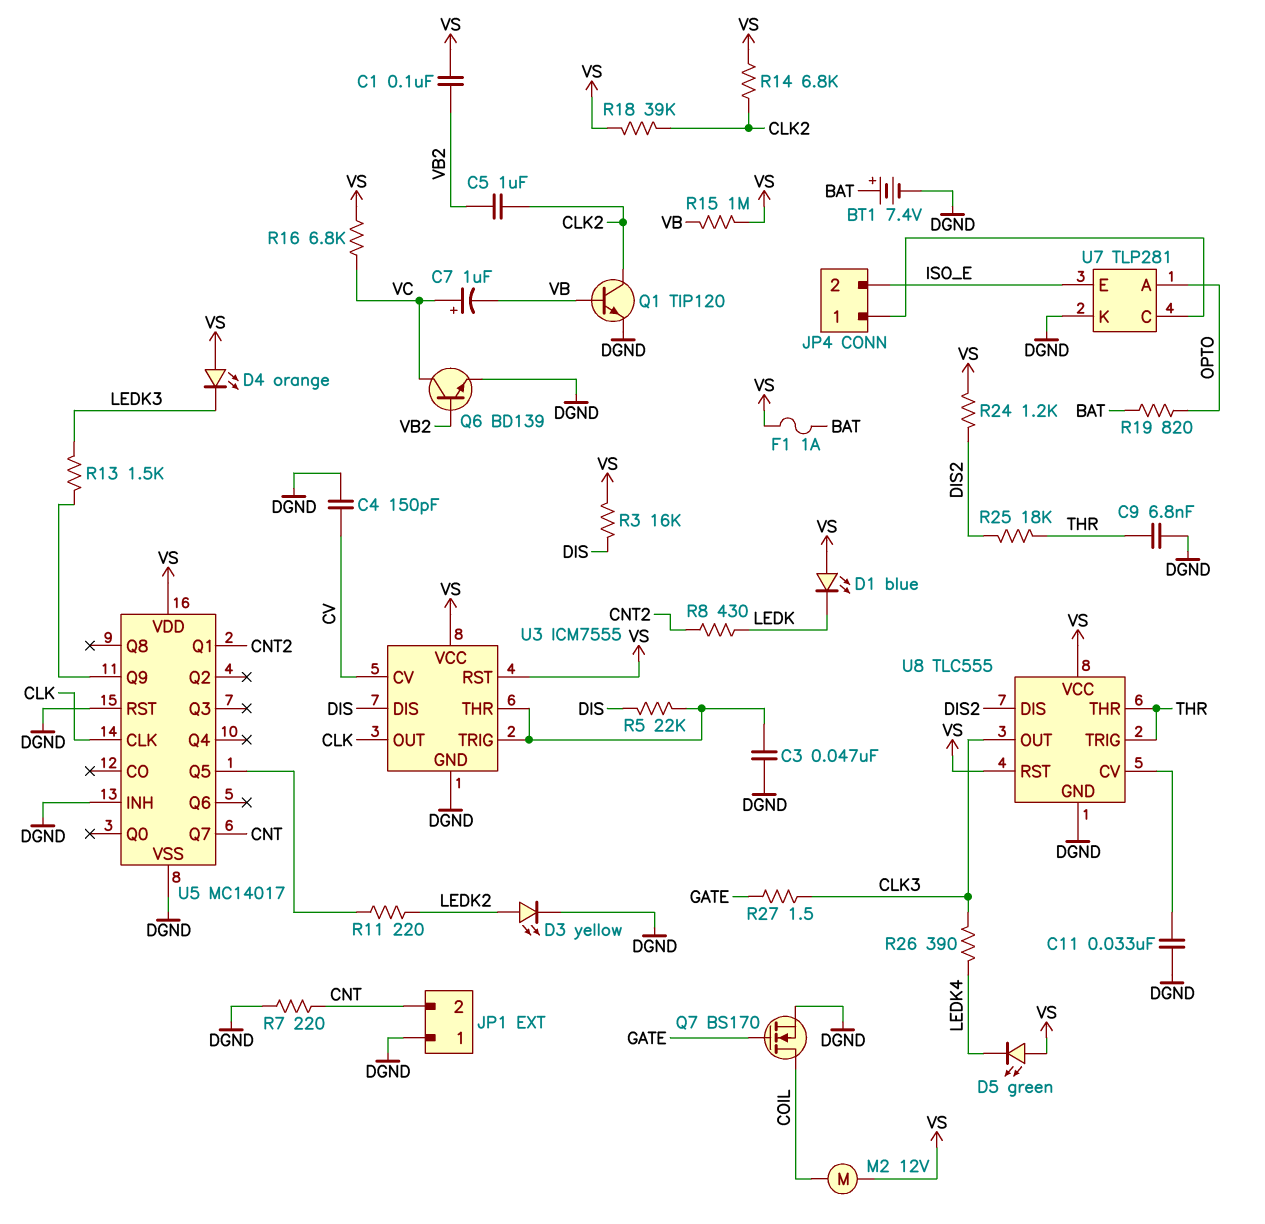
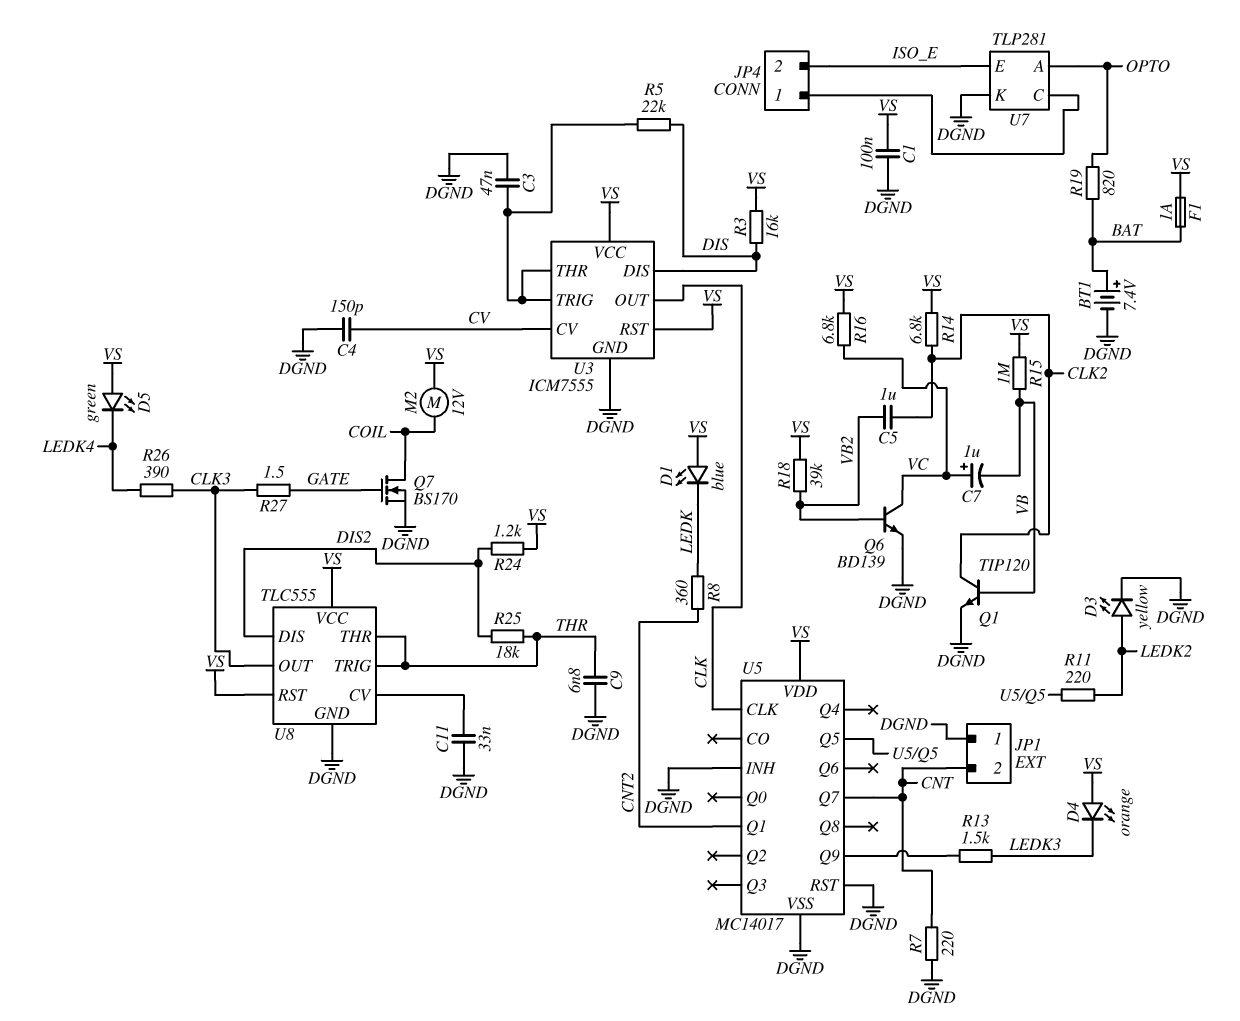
C1: 100nF (VB2, VS) -> 100nF (DGND, VS)
R8: 430 (CNT2, LEDK) -> 360 (CNT2, LEDK)
R18: 39k (CLK2, VS) -> 39k (VB2, VS)

